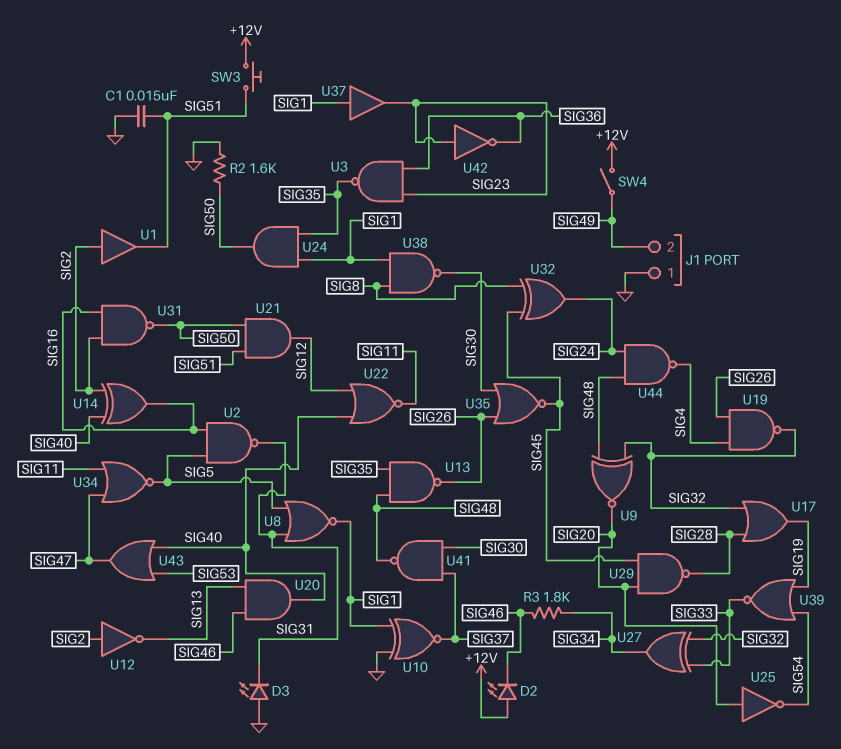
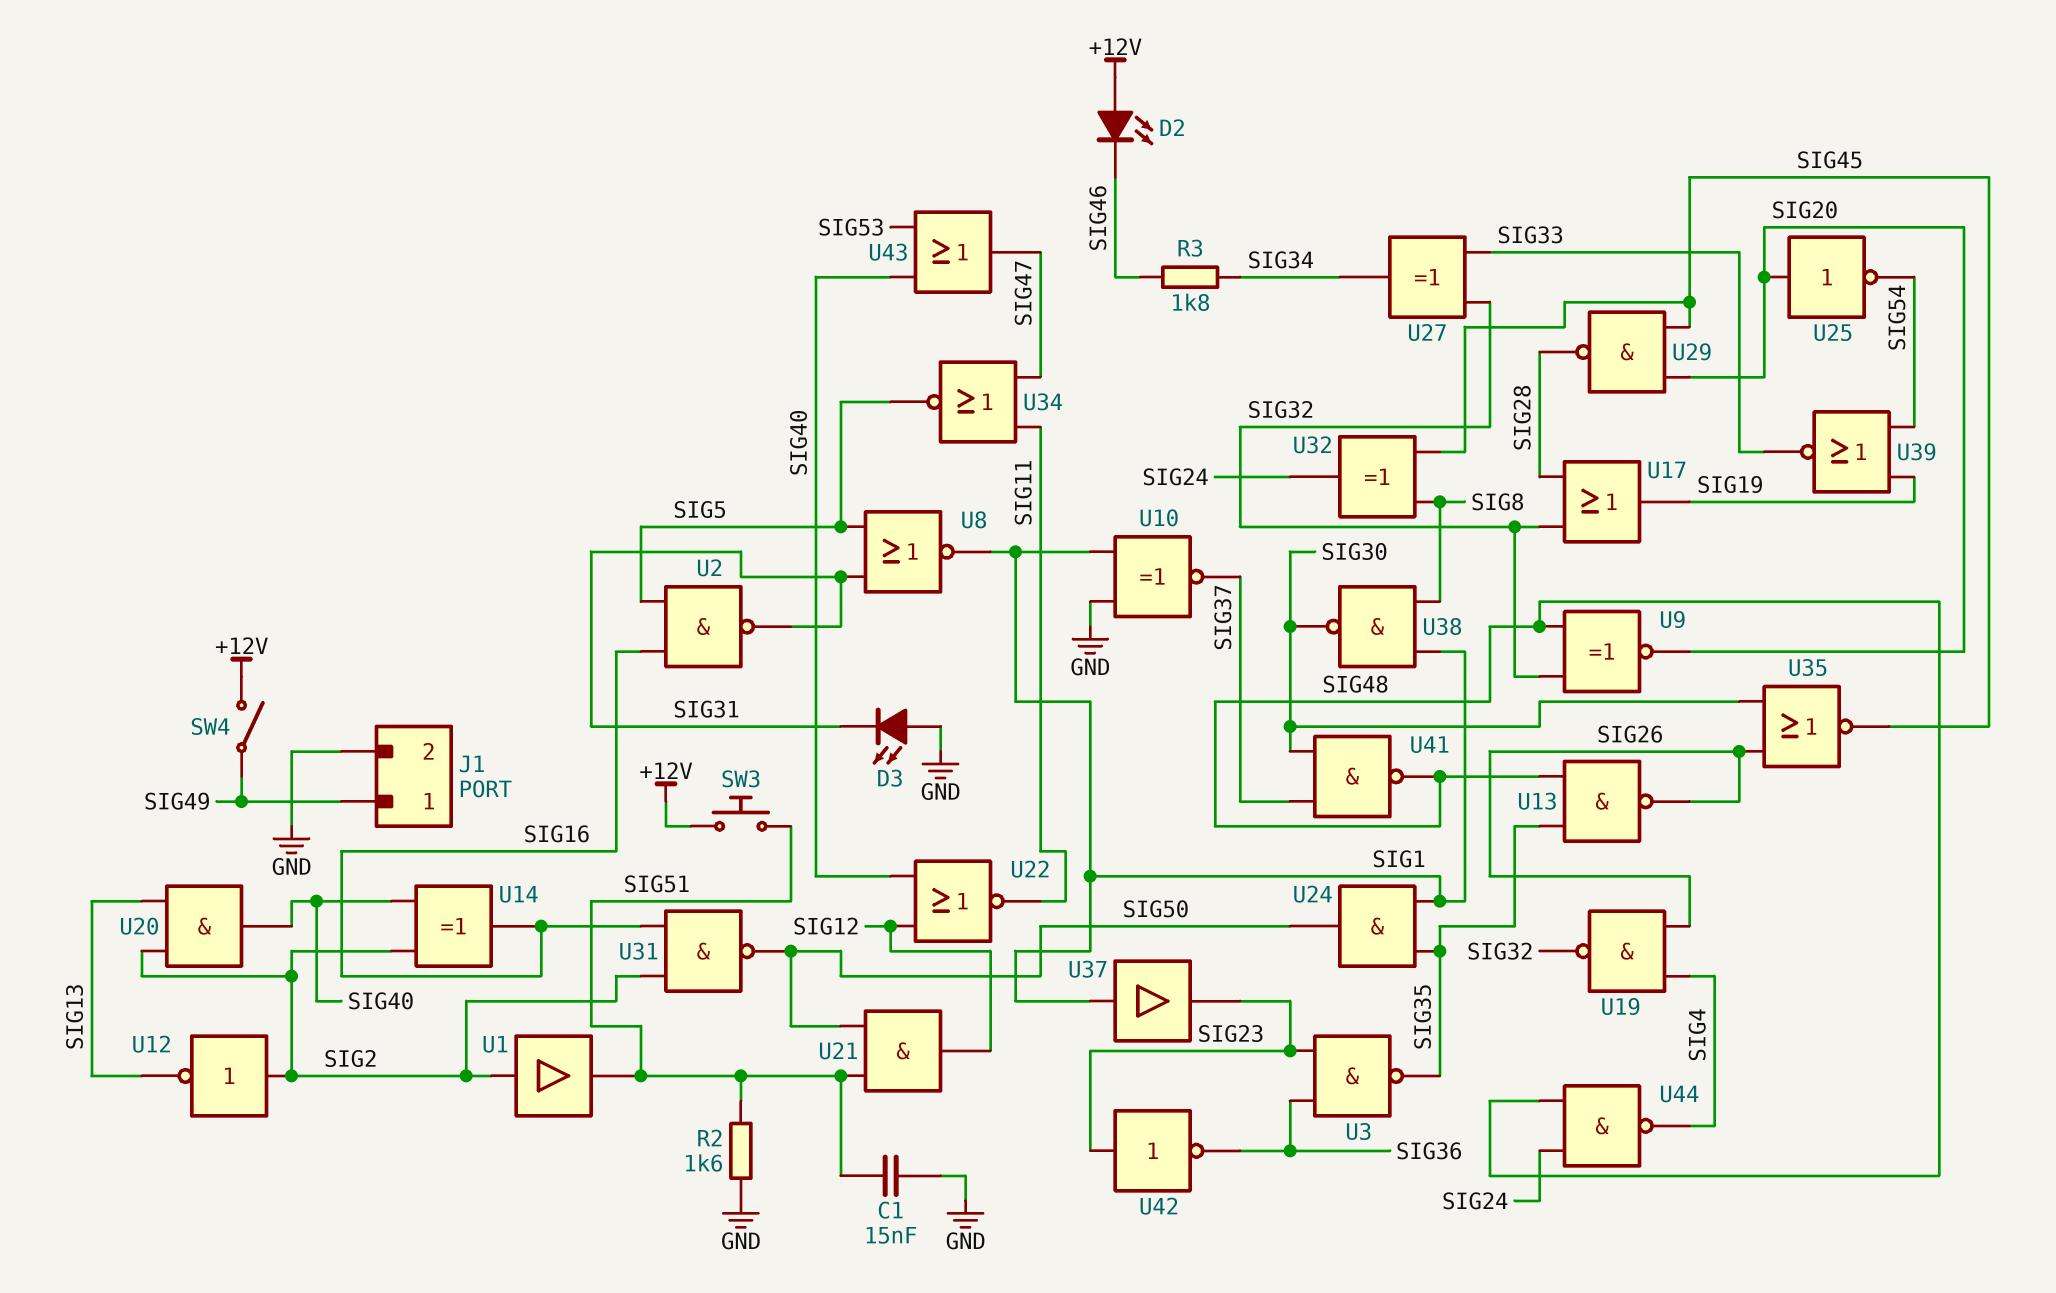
J1 pin 1: GND -> SIG49
J1 pin 2: SIG49 -> GND
R2: 1.6k (GND, SIG50) -> 1.6k (GND, SIG51)
U20: AND (in SIG13, in SIG46, out SIG40) -> AND (in SIG2, in SIG13, out SIG40)

